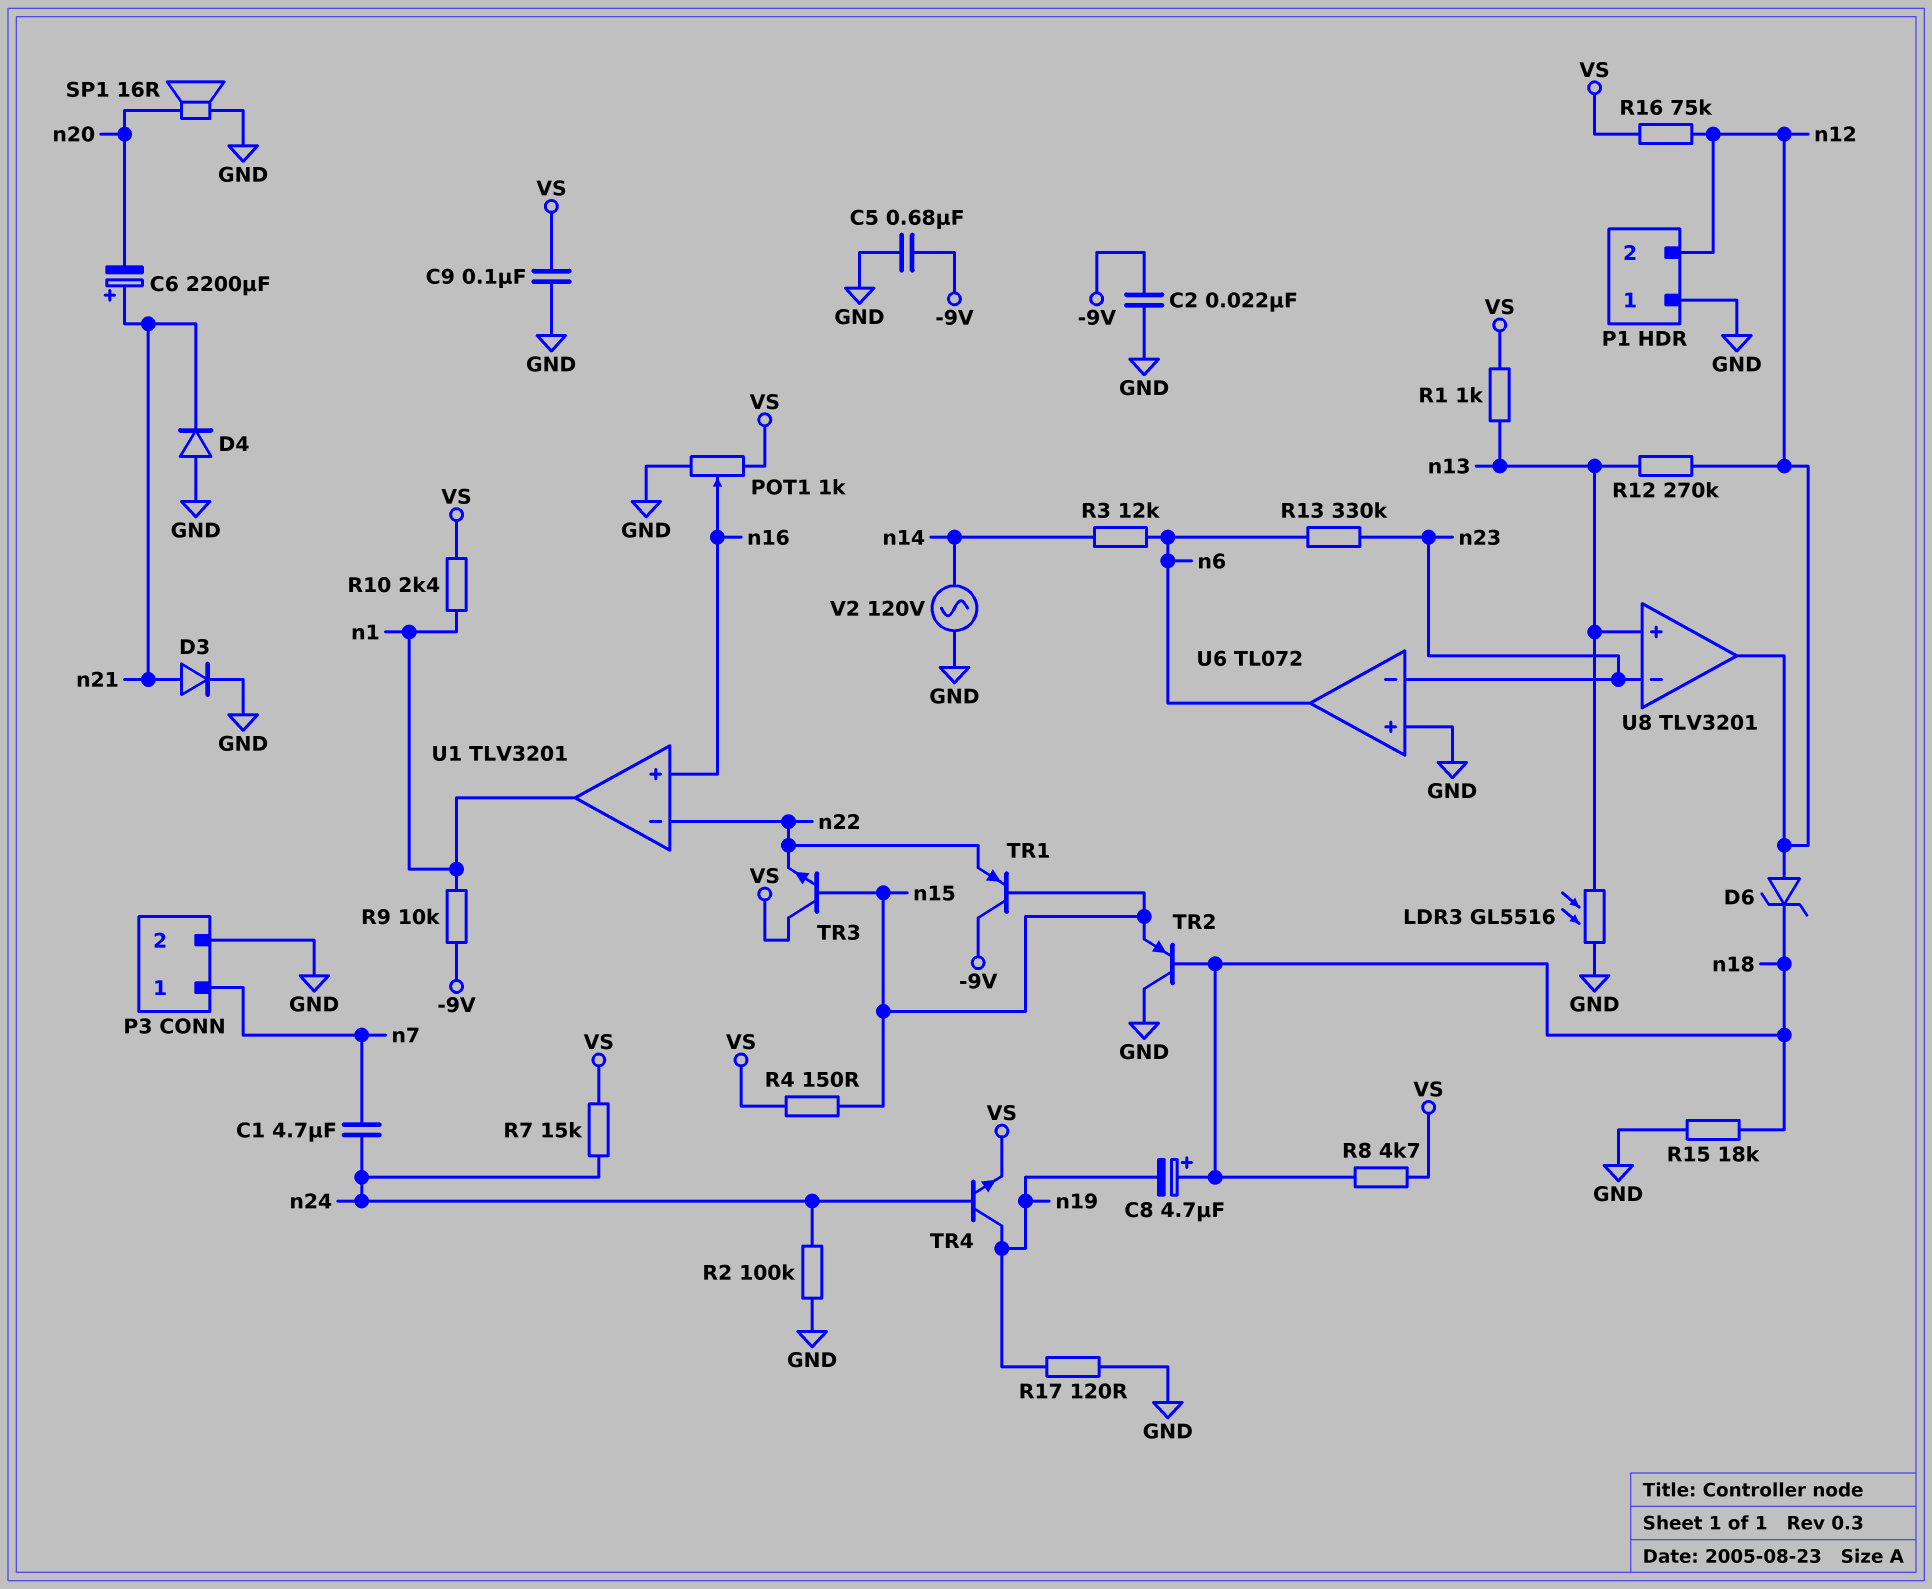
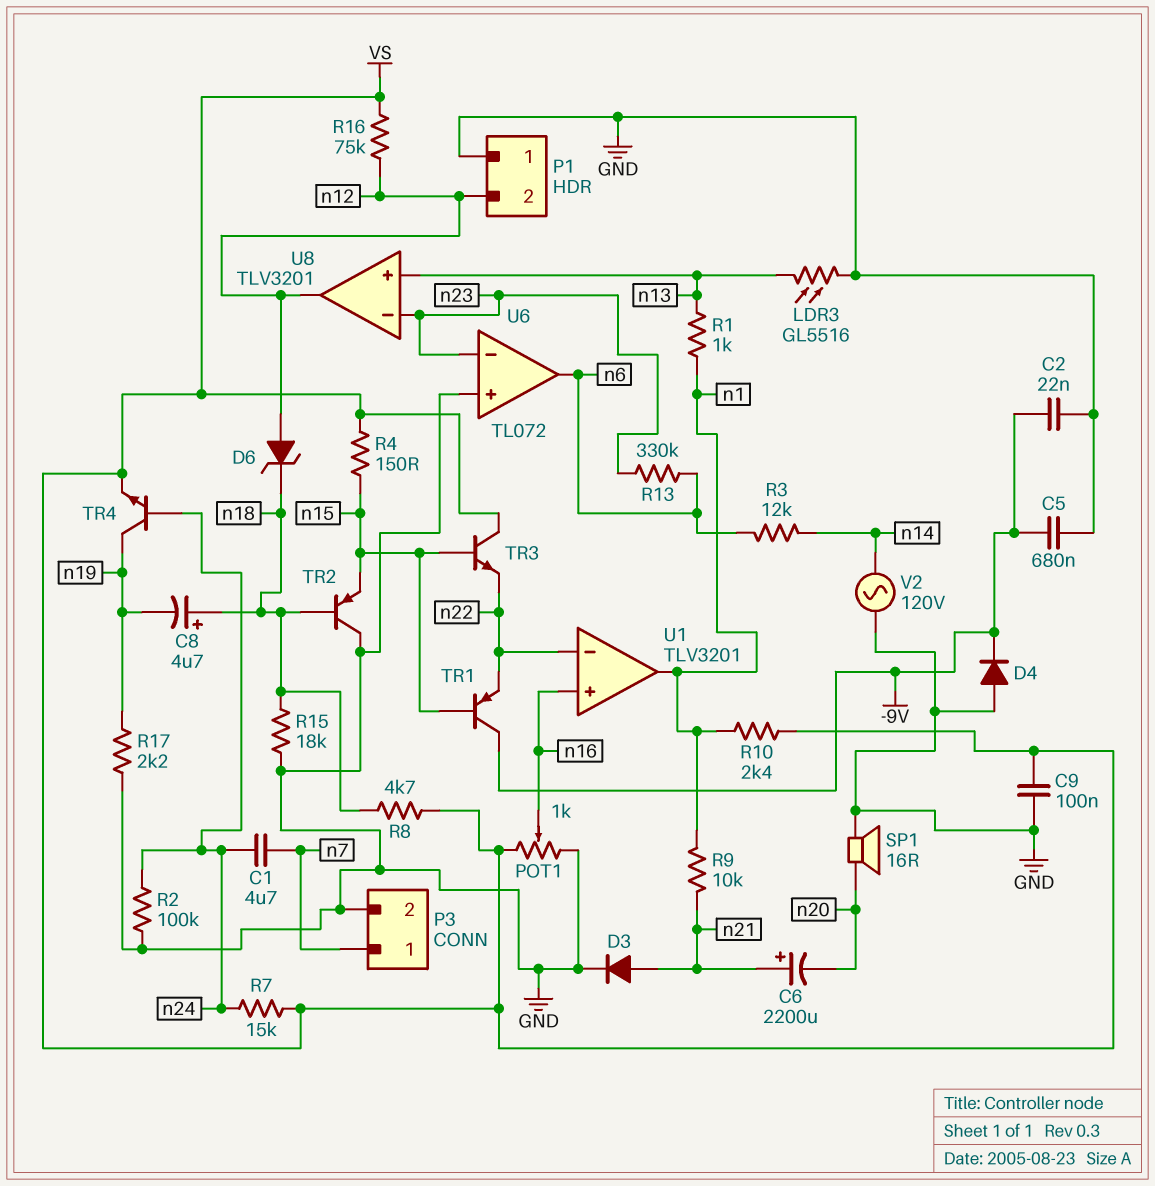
D4: diode (A GND, K n21) -> diode (A GND, K -9V)
R1: 1k (VS, n13) -> 1k (n1, n13)
R9: 10k (-9V, n1) -> 10k (n1, n21)
R12: 270k (n12, n13) -> none
R17: 120 (GND, n19) -> 2.2k (GND, n19)

